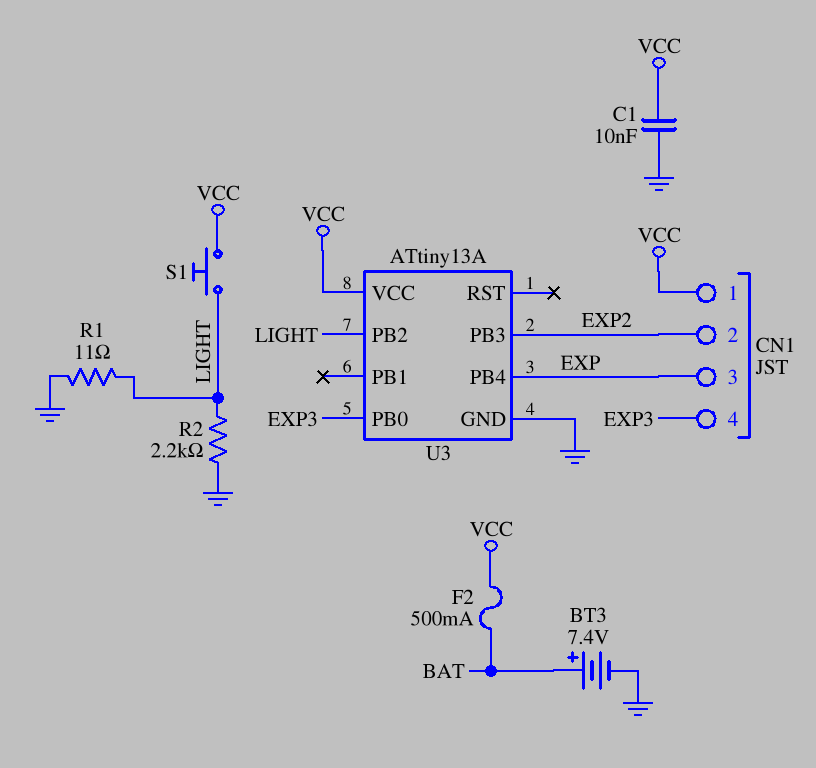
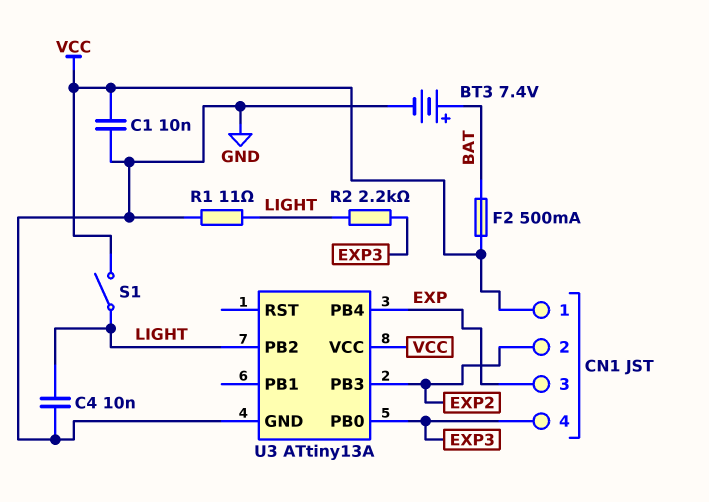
C4: none -> 10nF (GND, LIGHT)
R2: 2.2k (GND, LIGHT) -> 2.2k (EXP3, LIGHT)
S1: button (LIGHT, VCC) -> switch (LIGHT, VCC)

